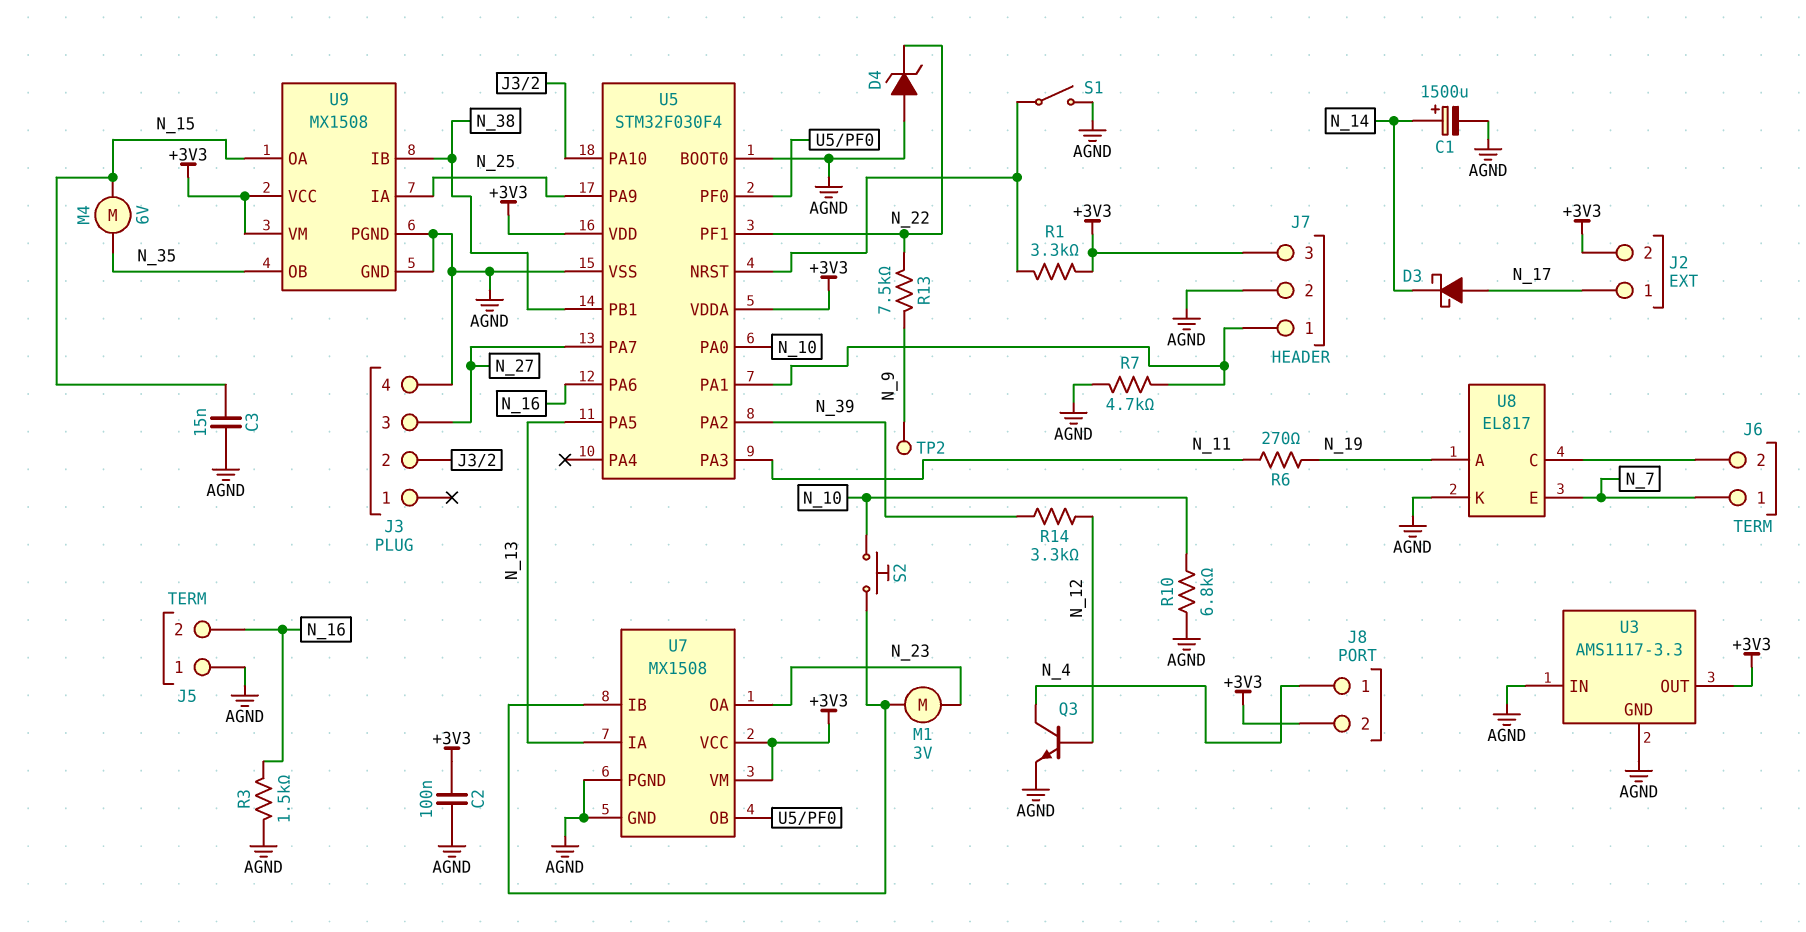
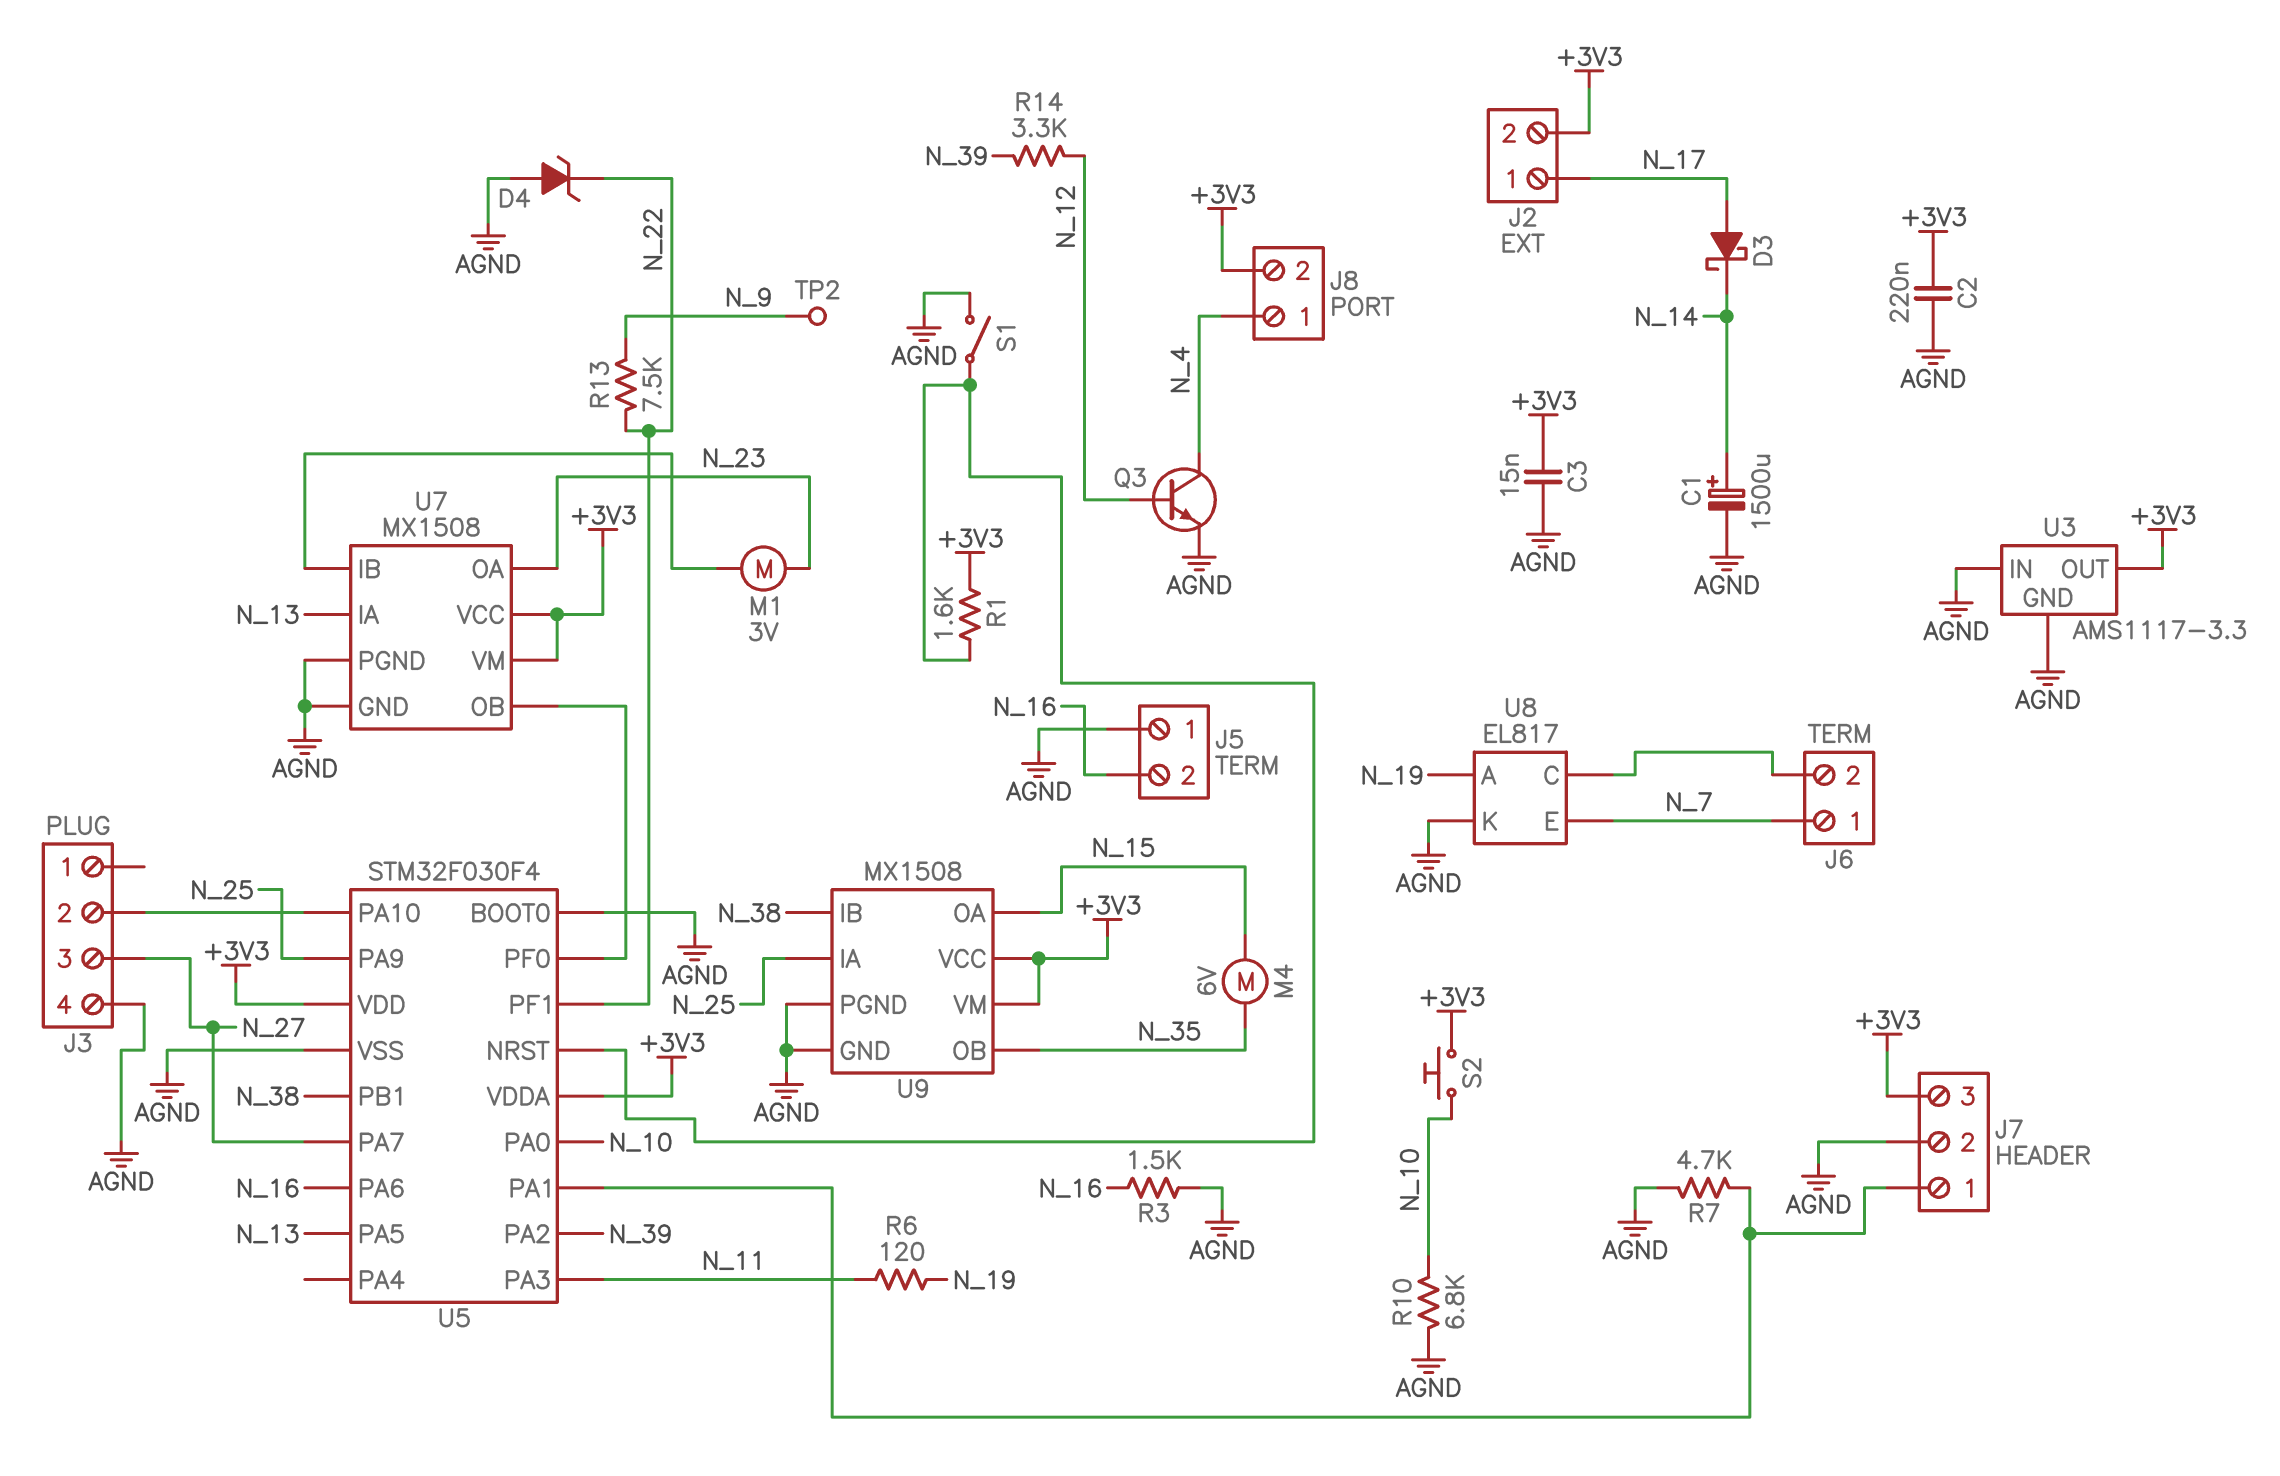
C2: 100nF (+3V3, AGND) -> 220nF (+3V3, AGND)
C3: 15nF (AGND, N_15) -> 15nF (+3V3, AGND)
R1: 3.3k (+3V3, U5/NRST) -> 1.6k (+3V3, U5/NRST)
R6: 270 (N_11, N_19) -> 120 (N_11, N_19)
S2: button (N_10, U7/IB) -> button (+3V3, N_10)

